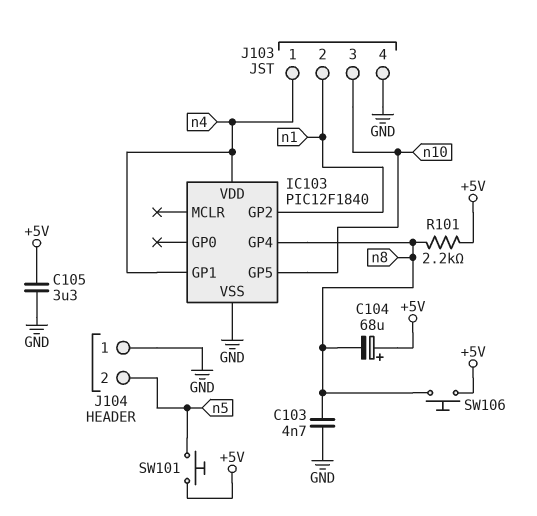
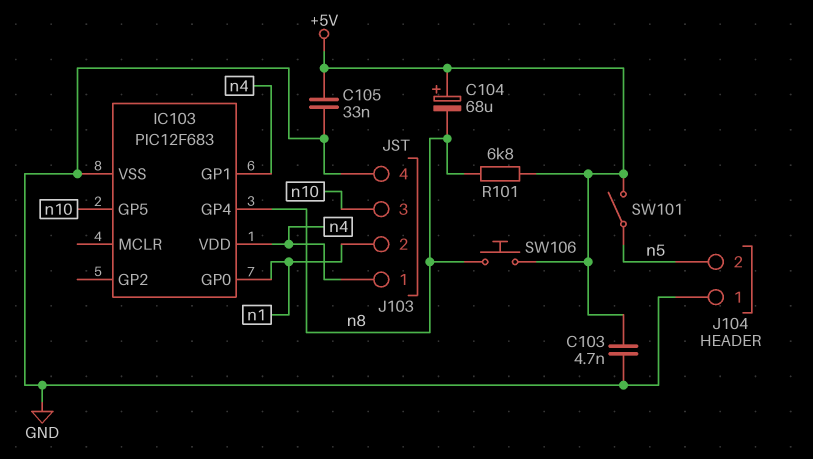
C103: 4.7nF (GND, n8) -> 4.7nF (+5V, GND)
C105: 3.3uF (+5V, GND) -> 33nF (+5V, GND)
IC103: PIC12F1840 -> PIC12F683
IC103 pin GP0: none -> n1
IC103 pin GP2: n1 -> none
R101: 2.2k (+5V, n8) -> 6.8k (+5V, n8)
SW101: button (+5V, n5) -> switch (+5V, n5)

